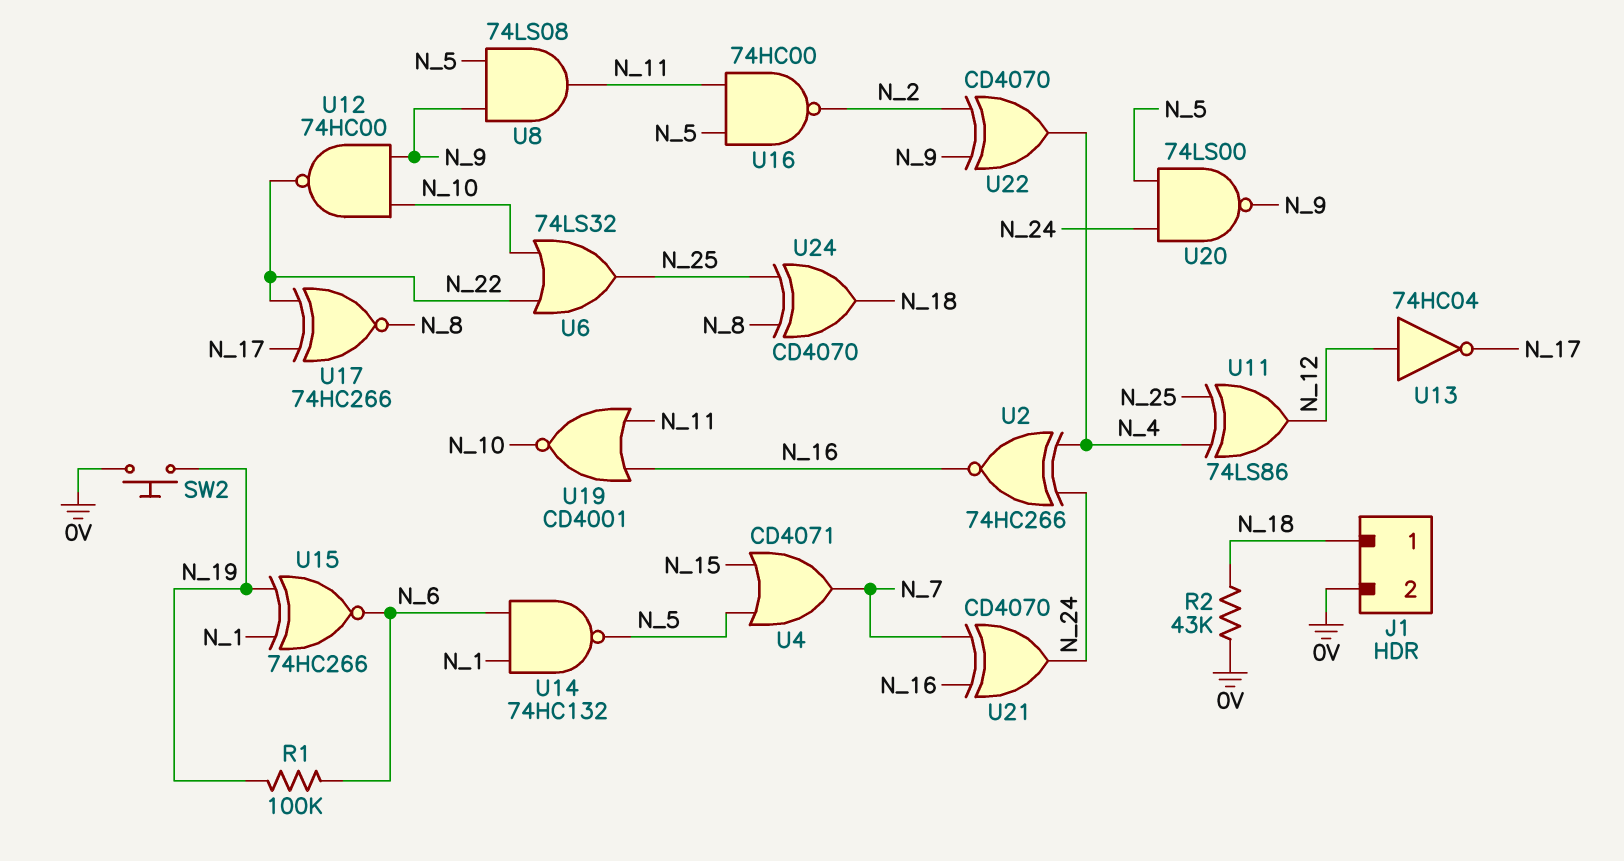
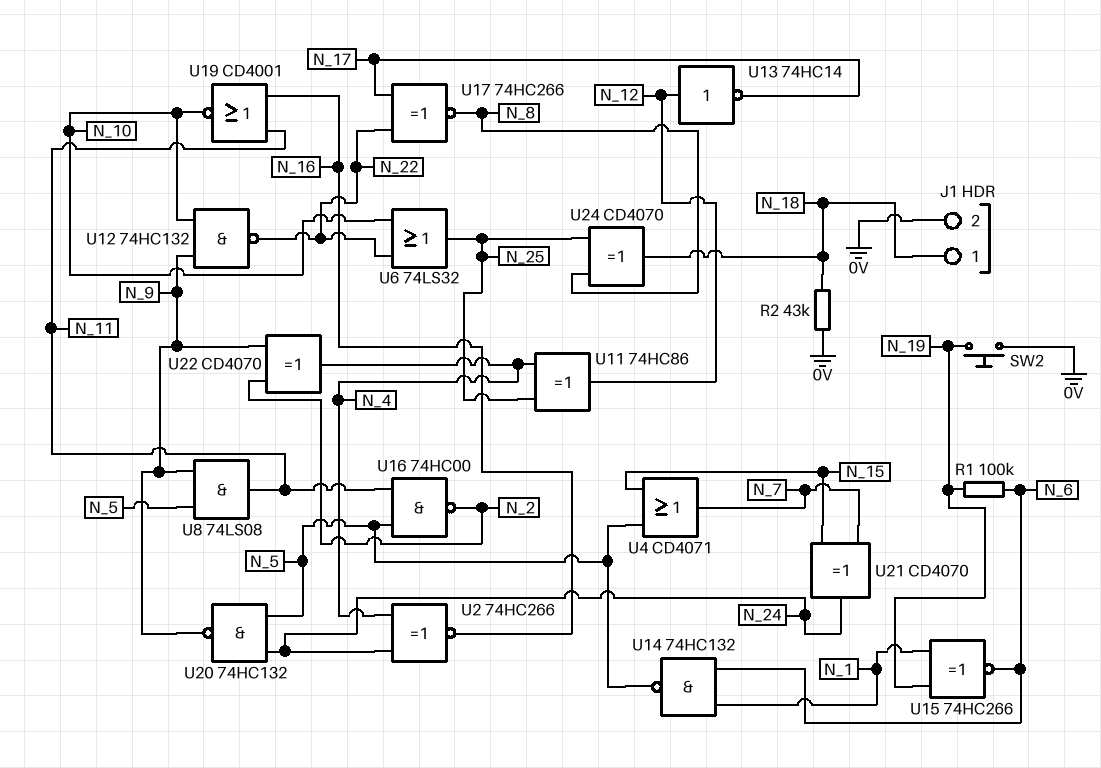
U11: XOR 74LS86 (in N_4, in N_25, out N_12) -> XOR 74HC86 (in N_4, in N_25, out N_12)
U12: NAND 74HC00 (in N_9, in N_10, out N_22) -> NAND 74HC132 (in N_9, in N_10, out N_22)
U13: NOT 74HC04 (in N_12, out N_17) -> NOT 74HC14 (in N_12, out N_17)
U20: NAND 74LS00 (in N_5, in N_24, out N_9) -> NAND 74HC132 (in N_5, in N_24, out N_9)
U21: XOR CD4070 (in N_7, in N_16, out N_24) -> XOR CD4070 (in N_7, in N_15, out N_24)

